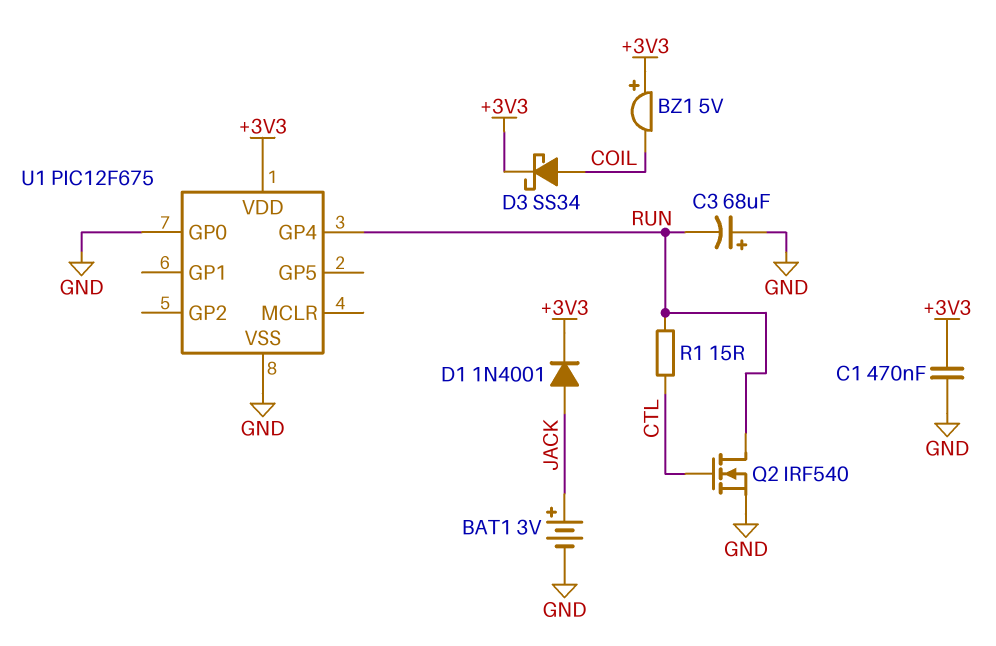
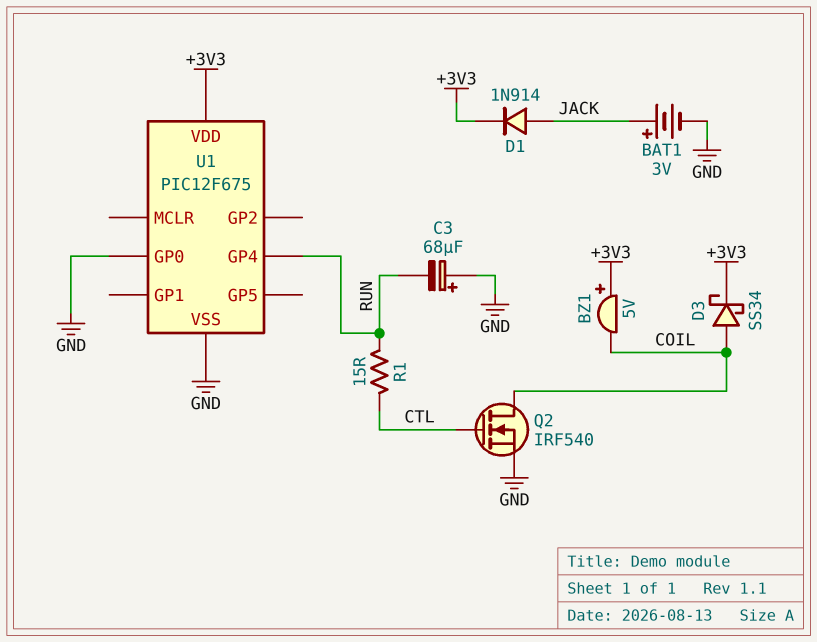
C1: 470nF (+3V3, GND) -> none
D1: diode 1N4001 (A JACK, K +3V3) -> diode 1N914 (A JACK, K +3V3)
Q2: NMOS IRF540 (G CTL, D RUN, S GND) -> NMOS IRF540 (G CTL, D COIL, S GND)

